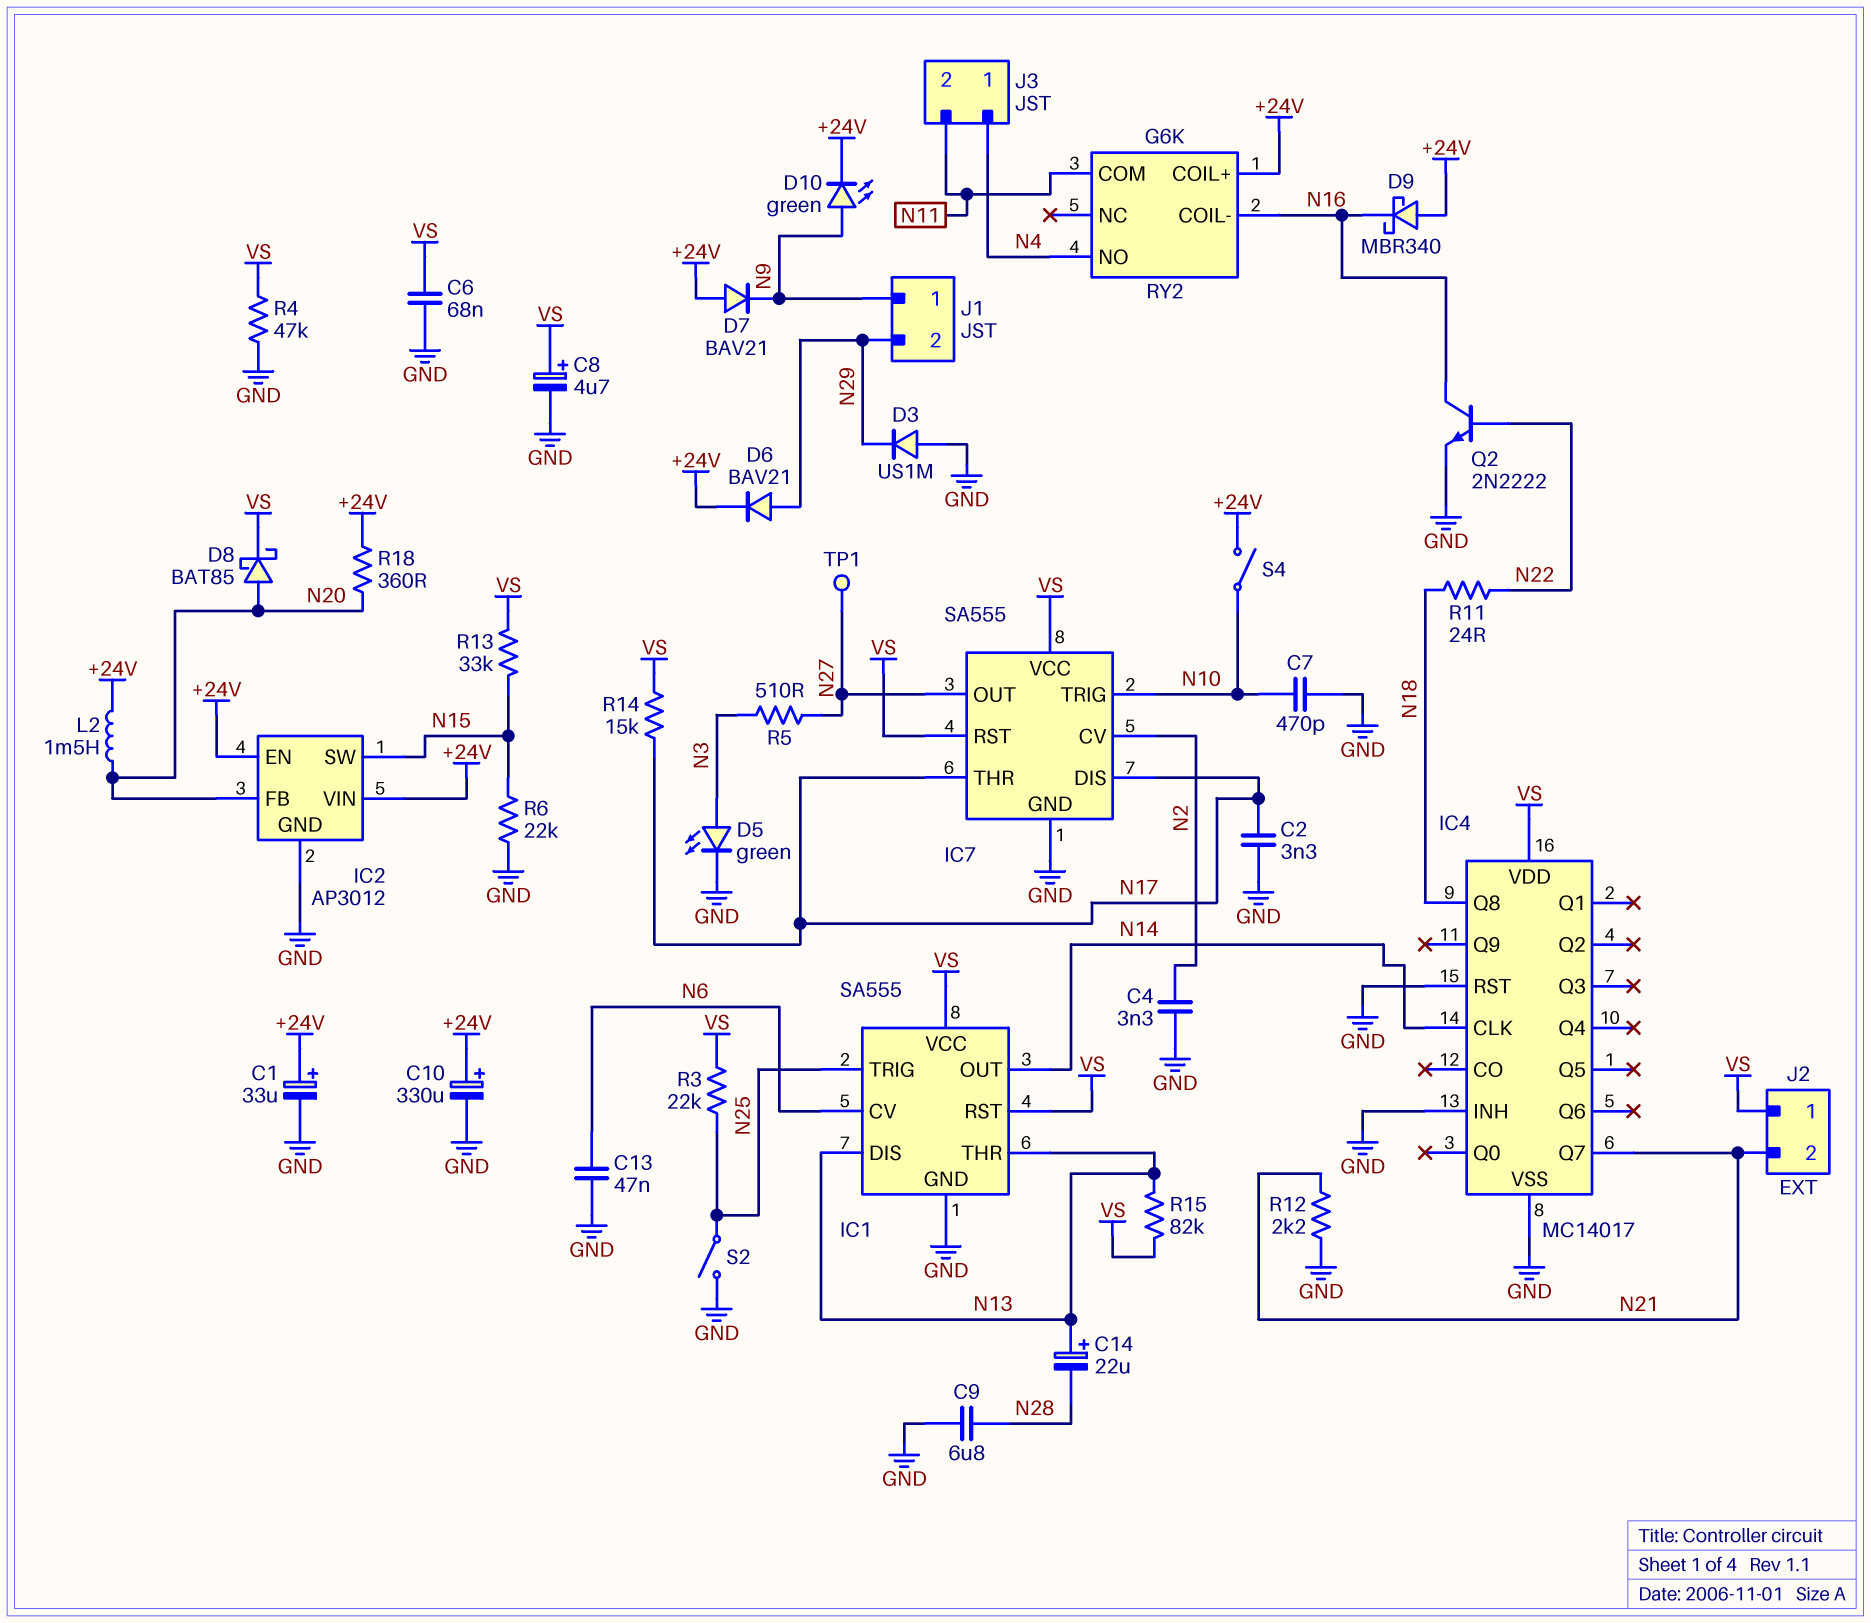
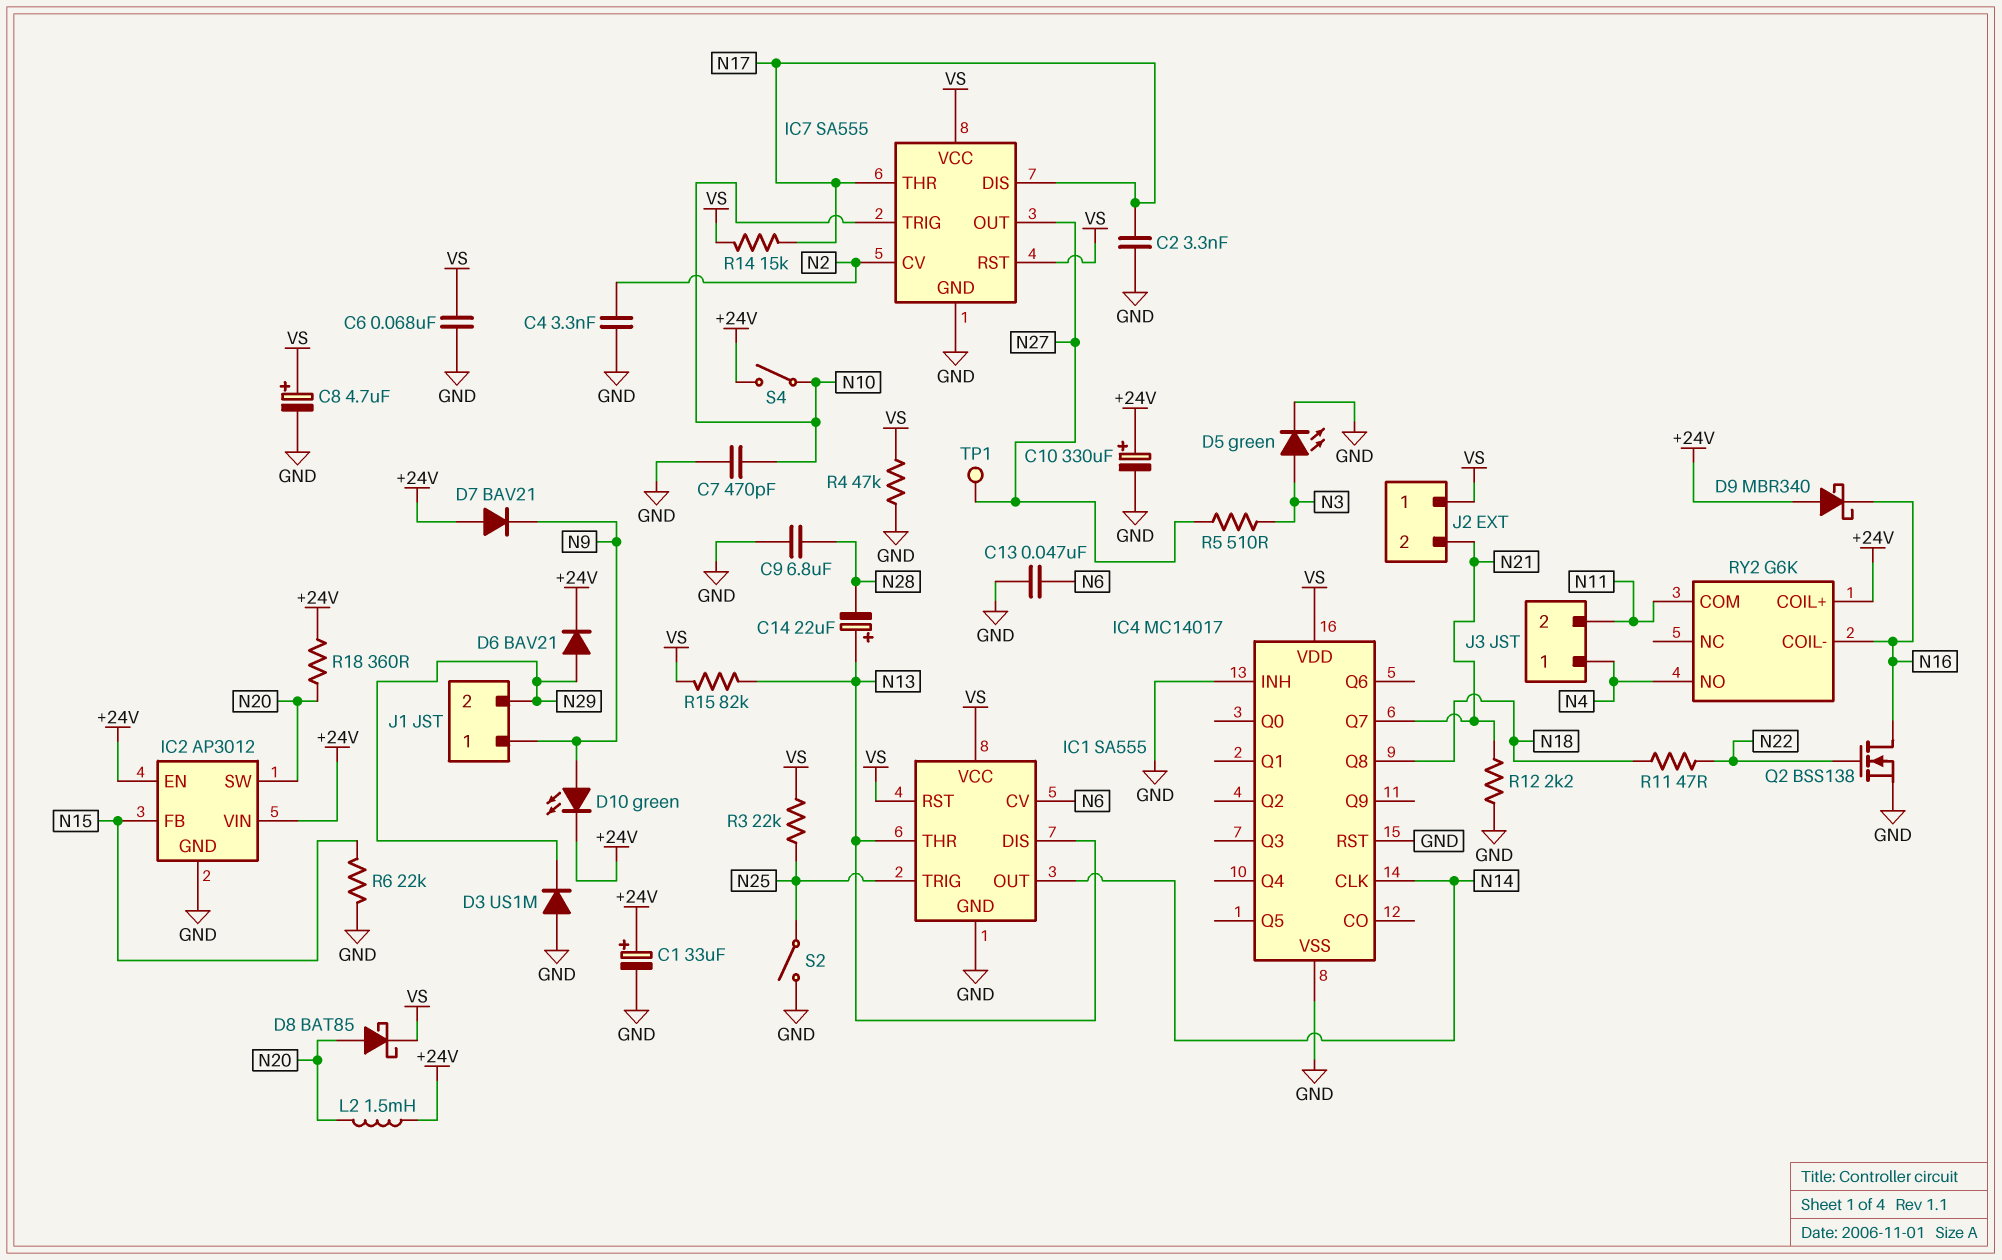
IC2 pin FB: N20 -> N15
IC2 pin SW: N15 -> N20
Q2: NPN 2N2222 (B N22, C N16, E GND) -> NMOS BSS138 (G N22, D N16, S GND)
R11: 24 (N18, N22) -> 47 (N18, N22)
R13: 33k (N15, VS) -> none

